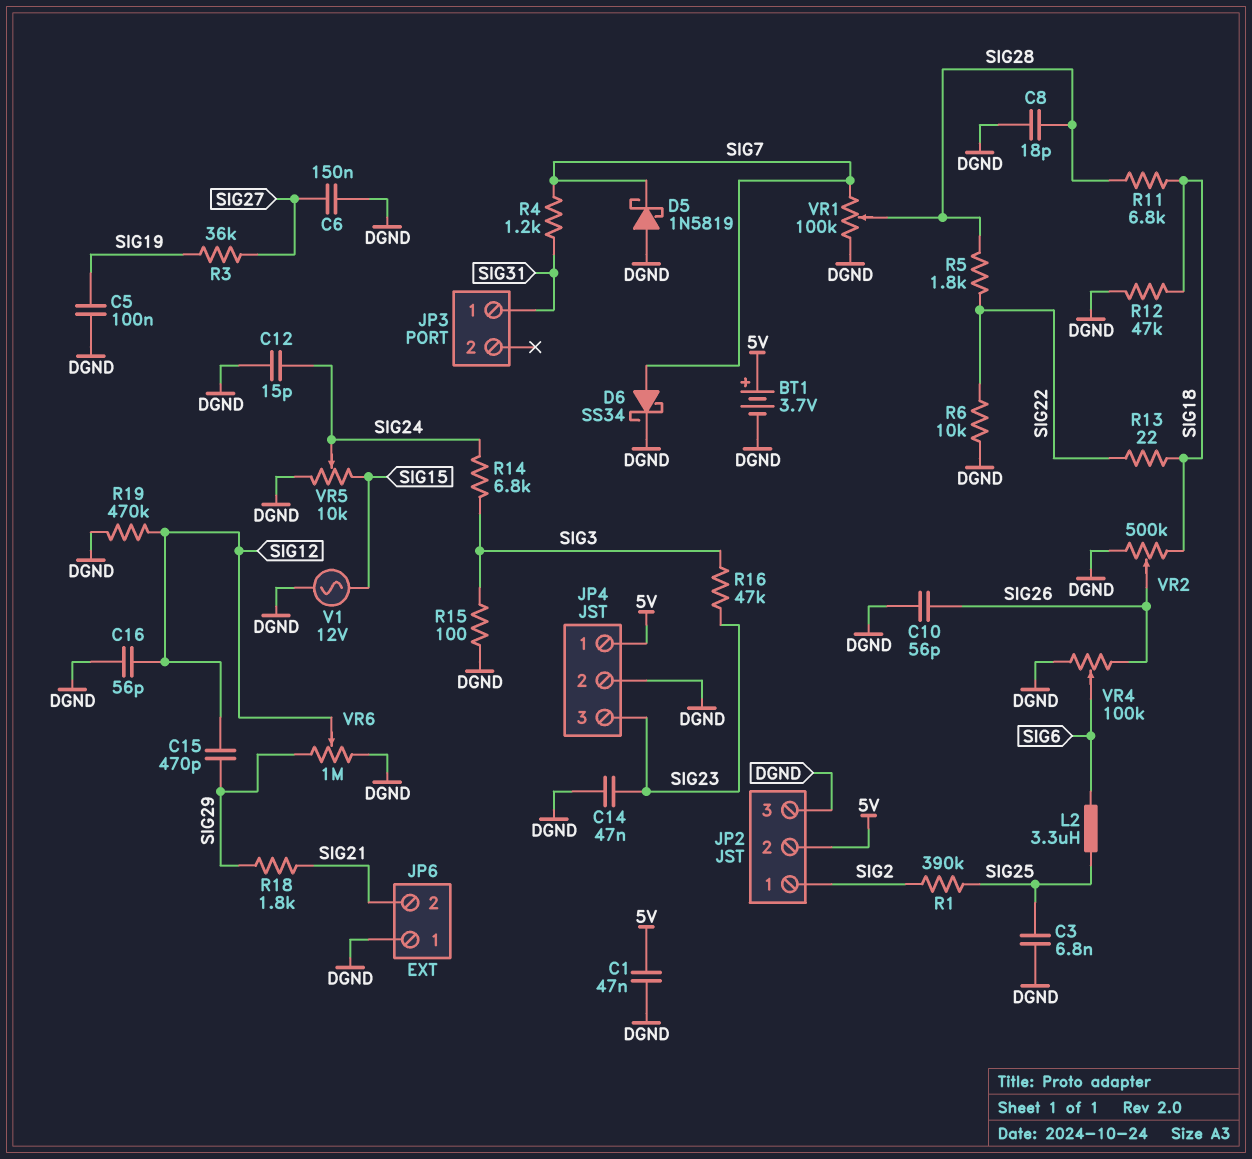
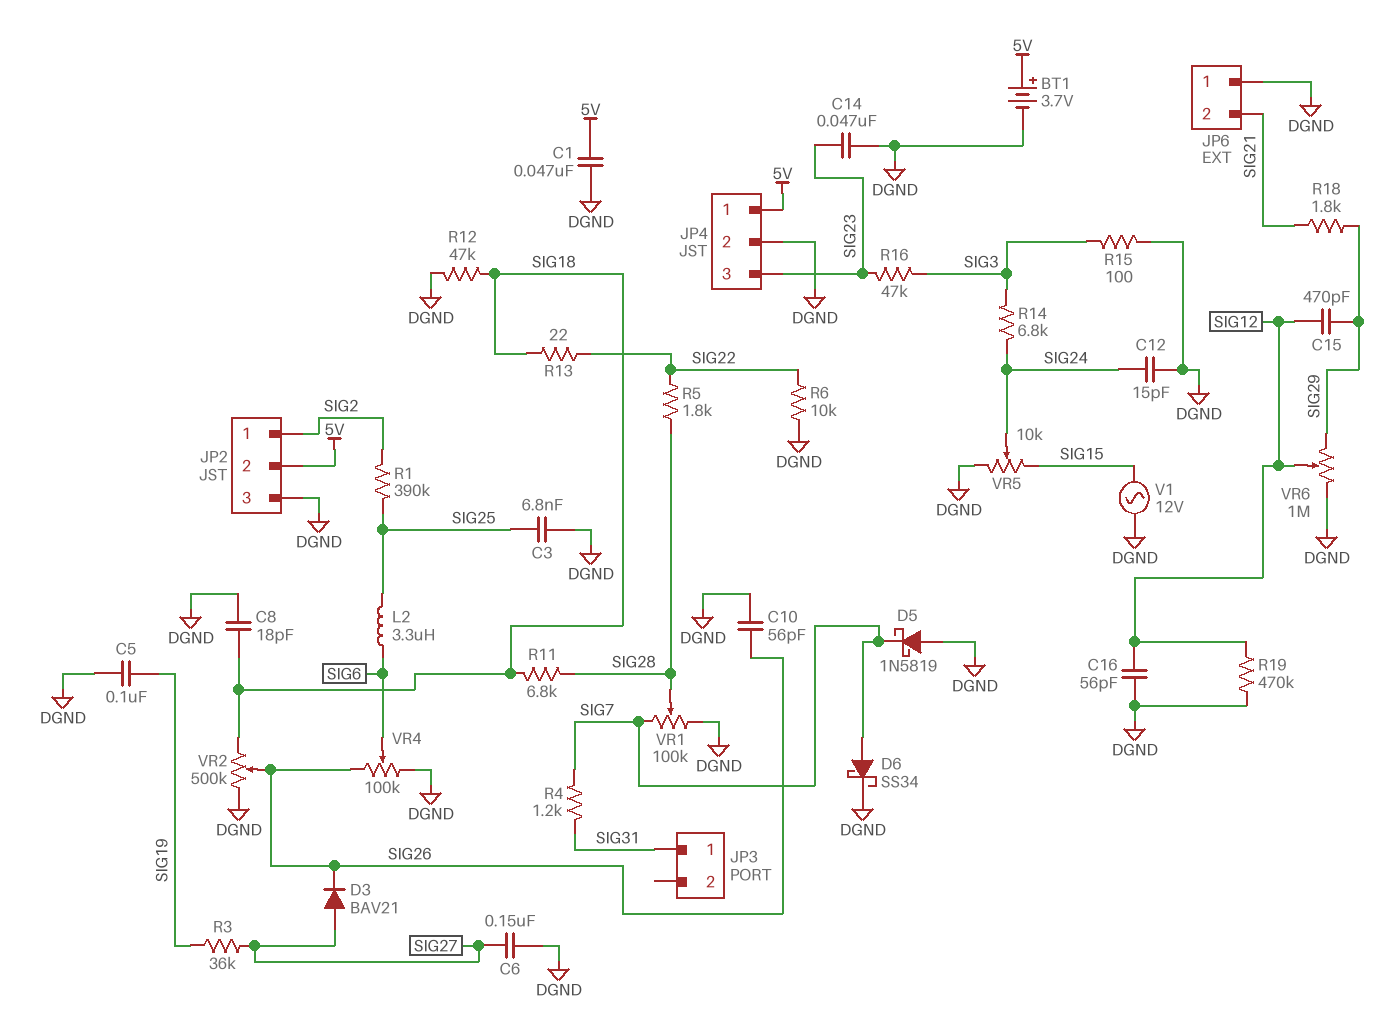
C8: 18pF (DGND, SIG28) -> 18pF (DGND, SIG18)
D3: none -> diode BAV21 (A SIG27, K SIG26)

